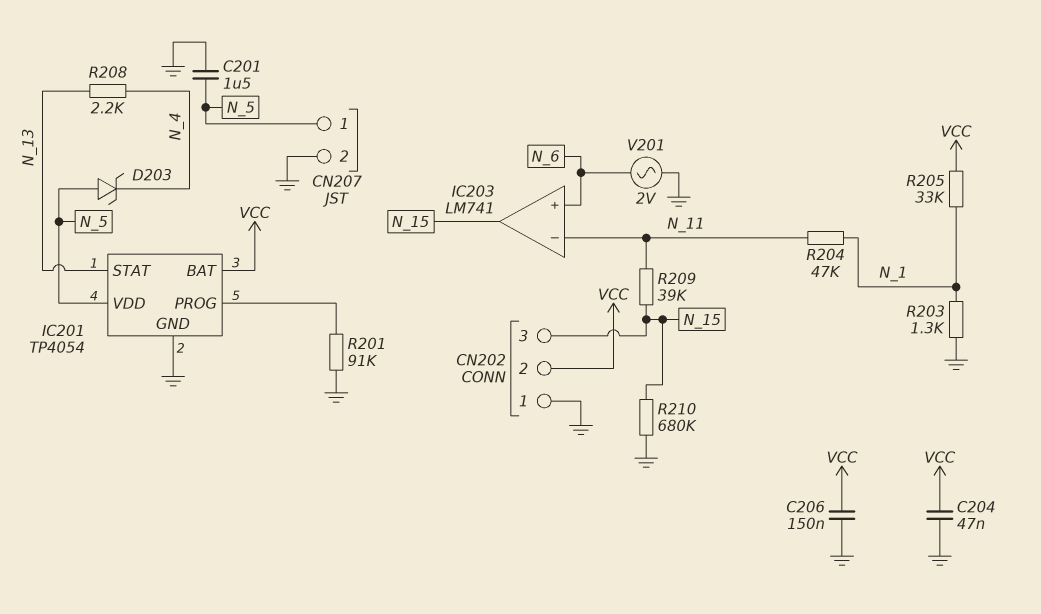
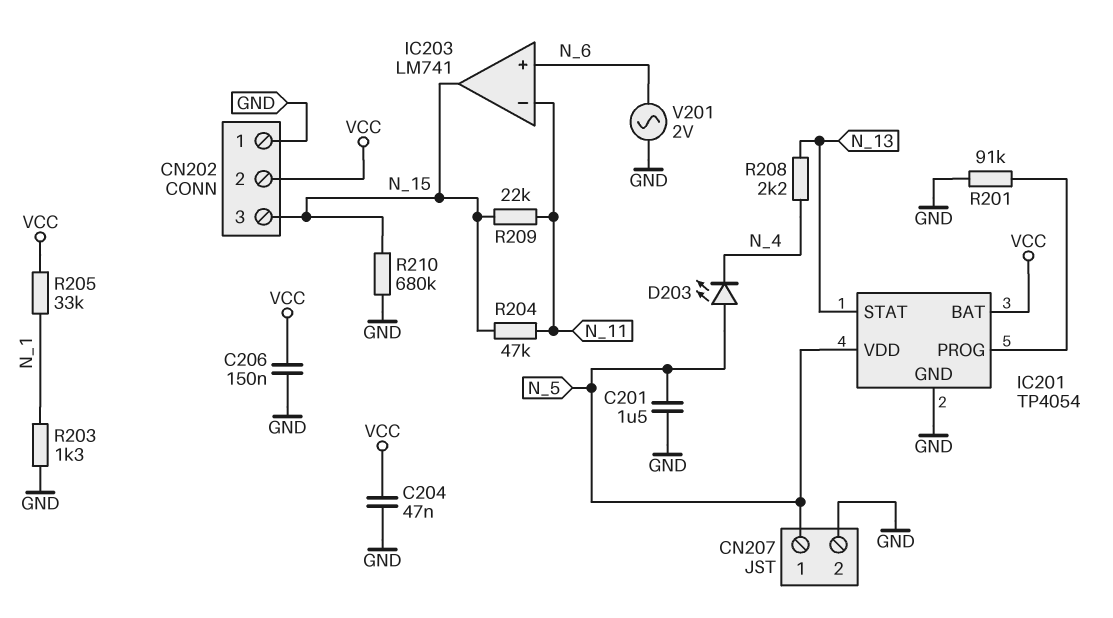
D203: zener (A N_5, K N_4) -> LED (A N_5, K N_4)
R204: 47k (N_1, N_11) -> 47k (N_11, N_15)
R209: 39k (N_11, N_15) -> 22k (N_11, N_15)

